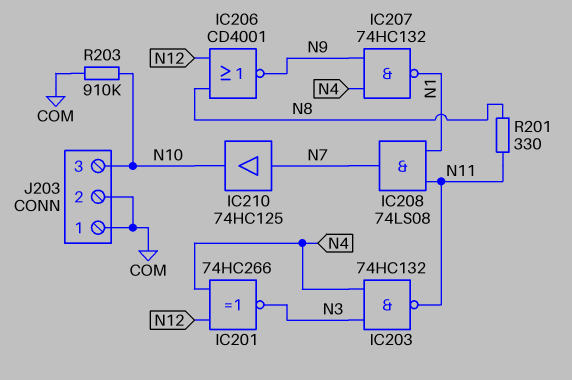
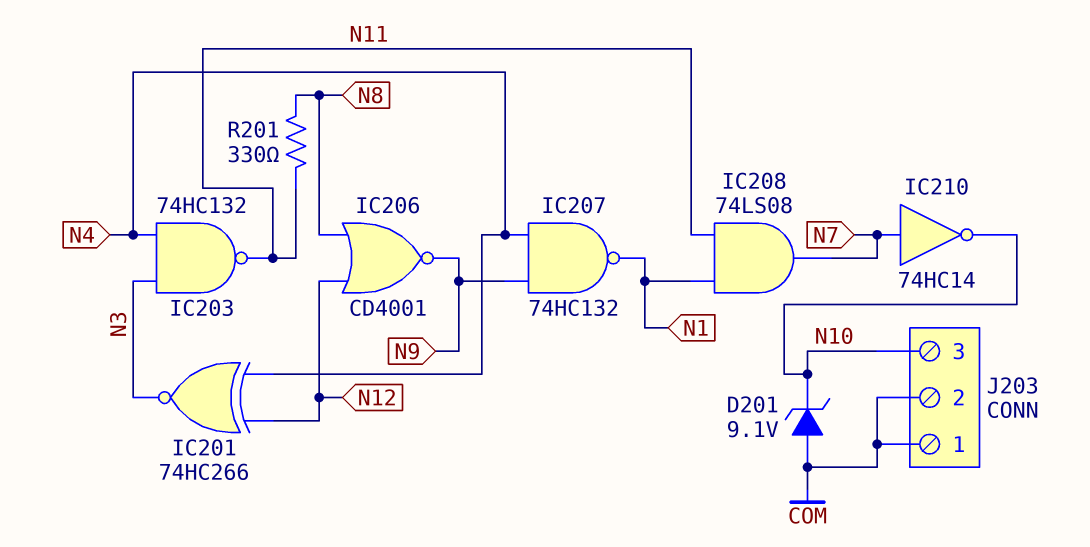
D201: none -> zener 9.1V (A COM, K N10)
IC210: buffer 74HC125 (in N7, out N10) -> NOT 74HC14 (in N7, out N10)
R203: 910k (COM, N10) -> none

